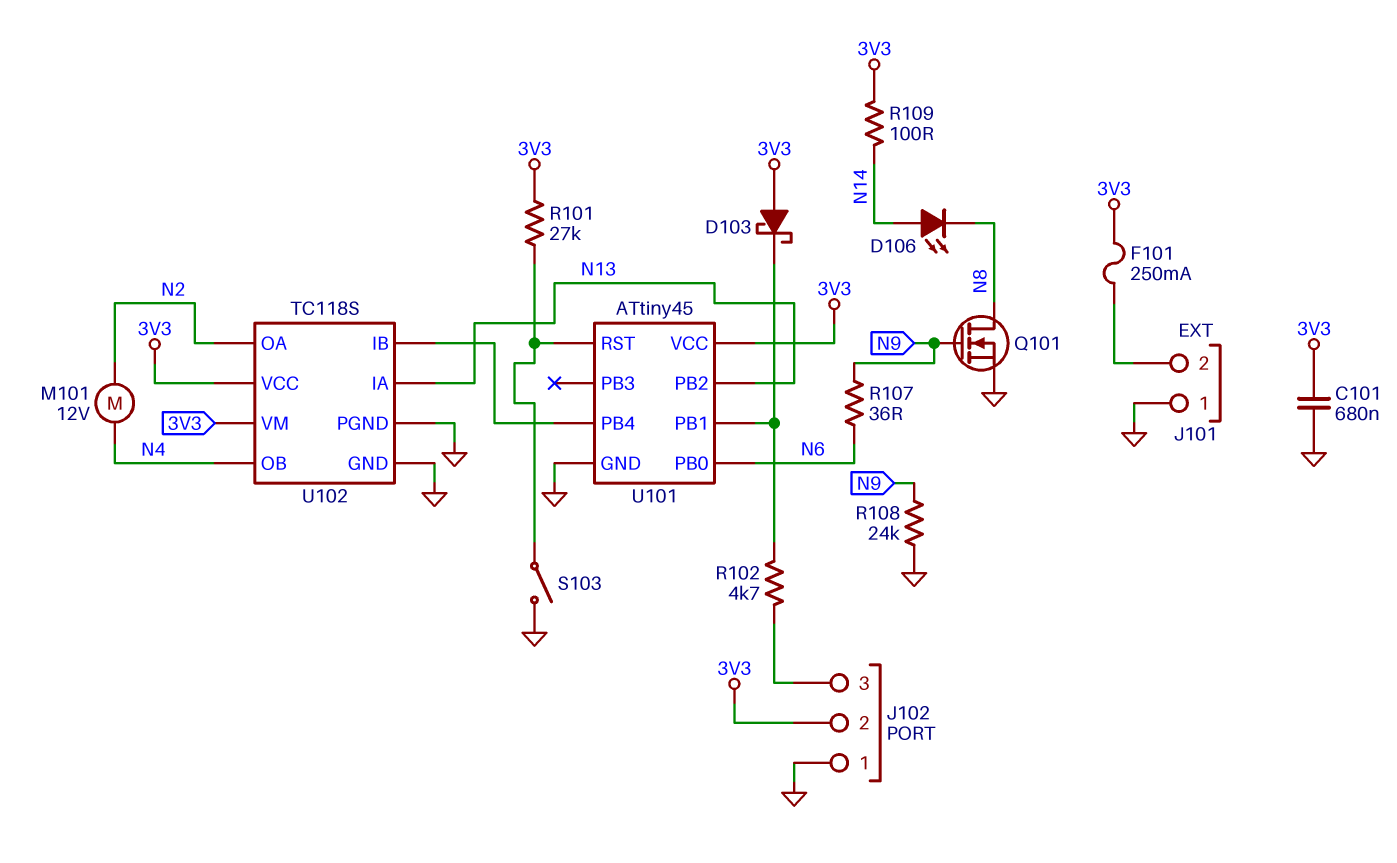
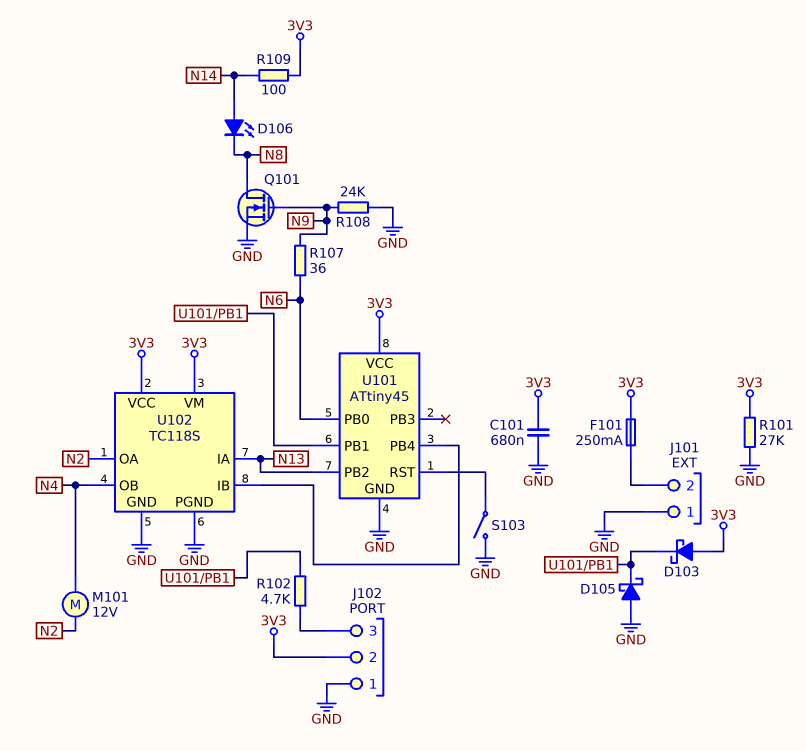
D105: none -> schottky (A GND, K U101/PB1)
R101: 27k (3V3, U101/RST) -> 27k (3V3, GND)

